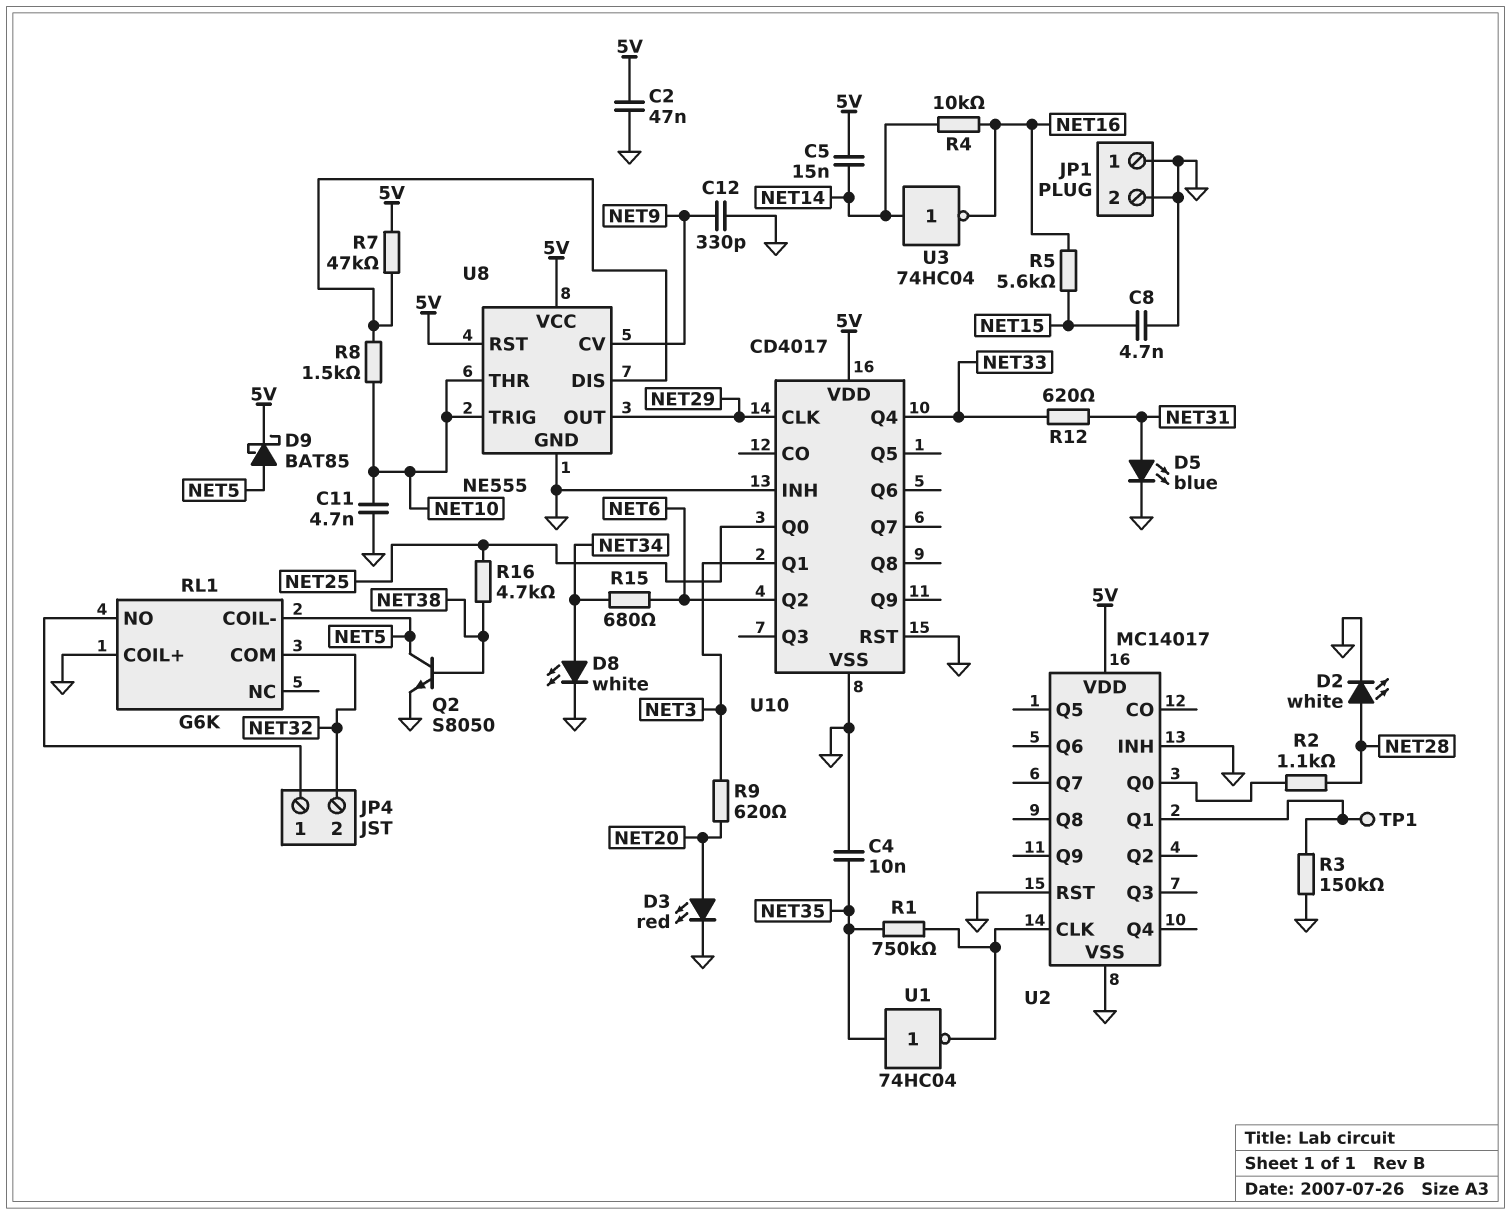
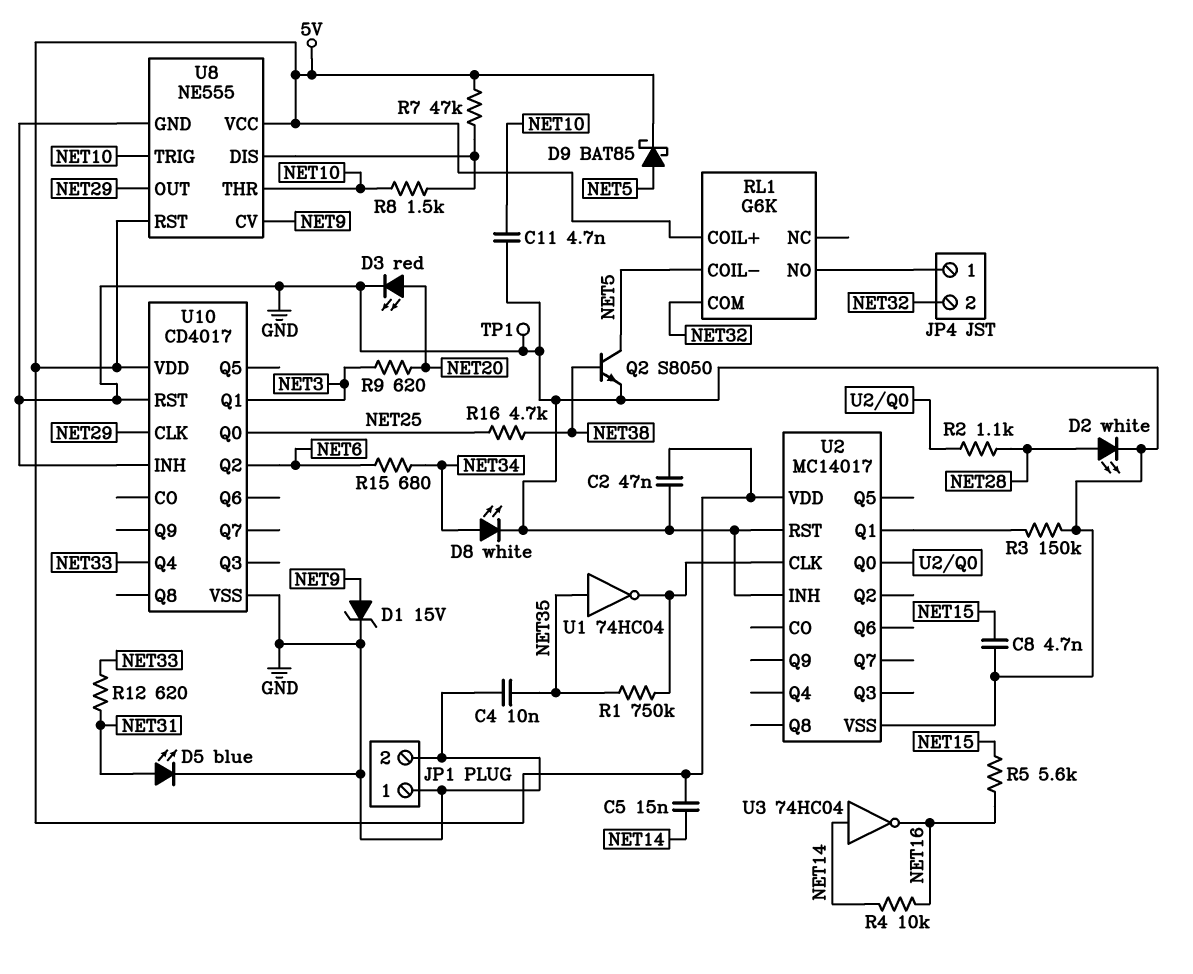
C12: 330pF (GND, NET9) -> none
D1: none -> zener 15V (A NET9, K GND)
RL1 pin COIL+: GND -> 5V
TP1: test point (U2/Q1) -> test point (GND)

